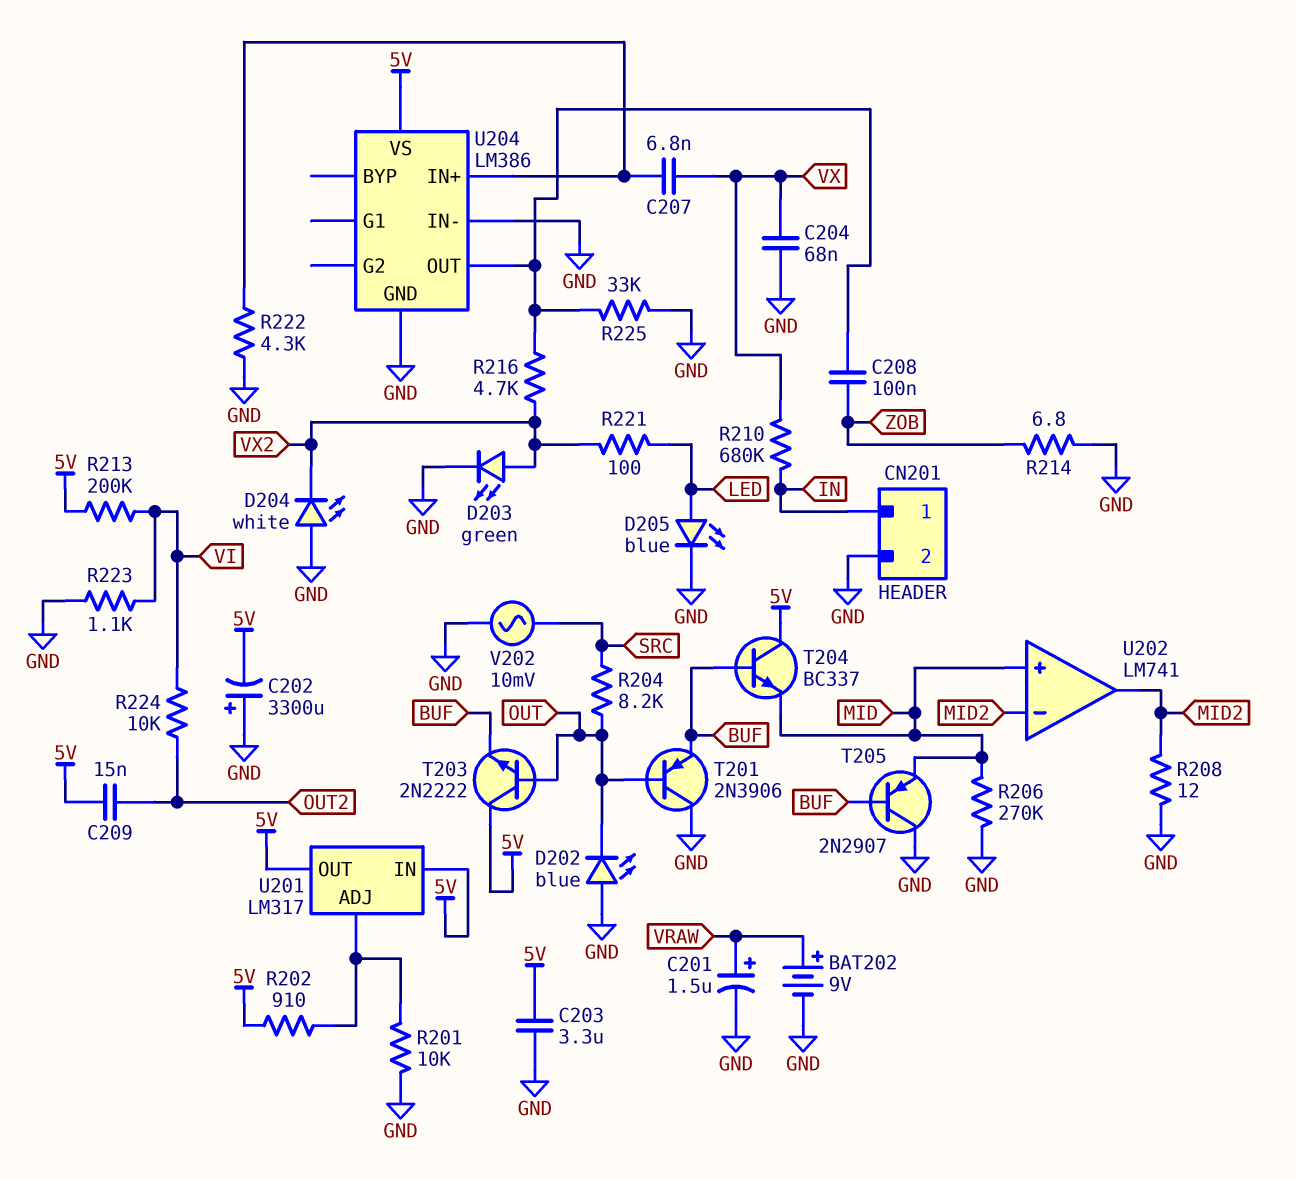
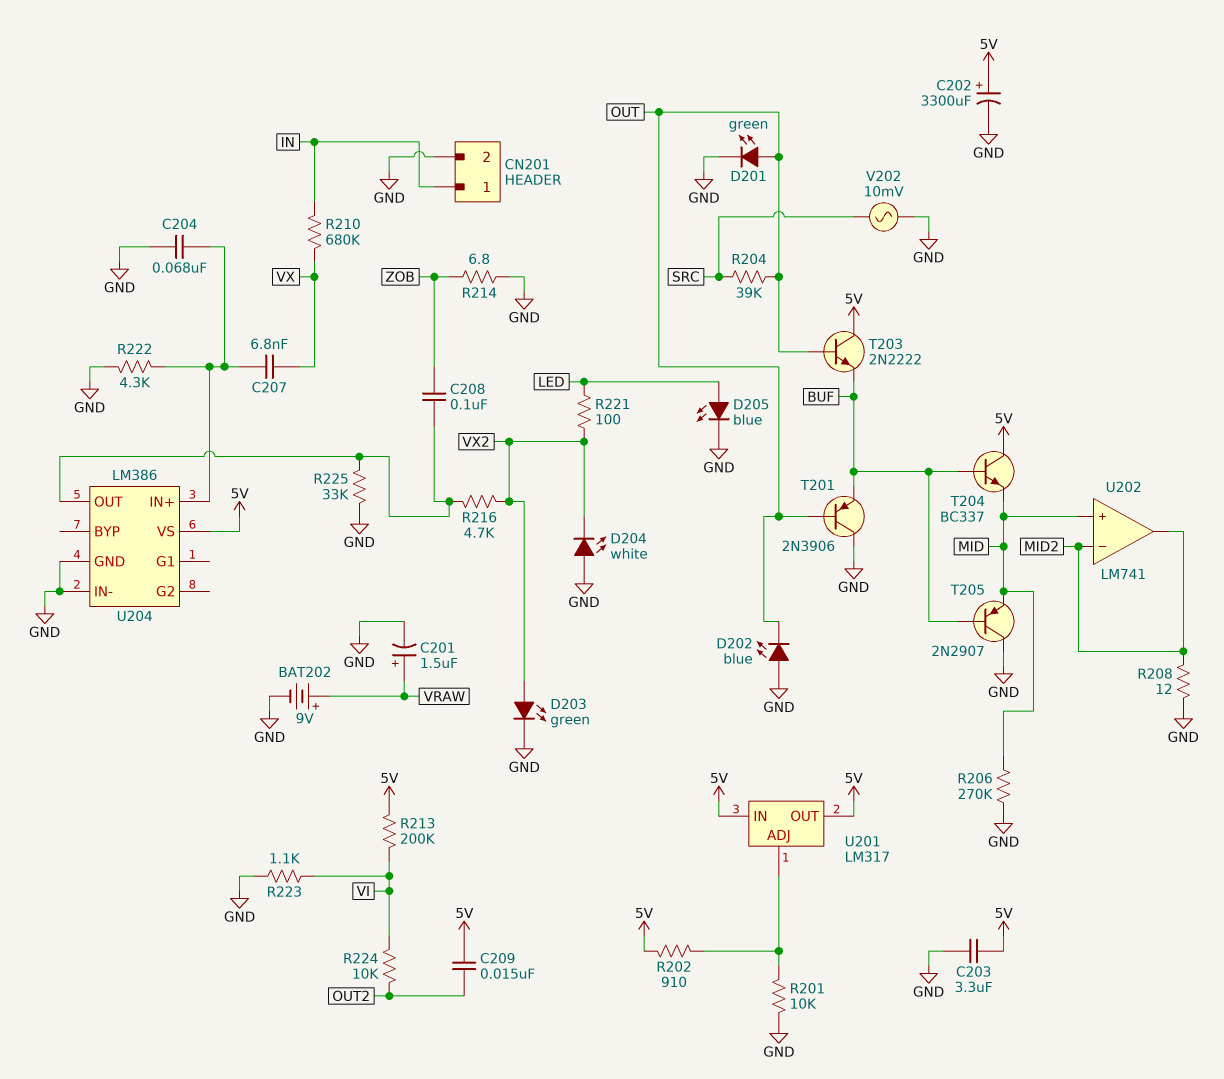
C202: 3300uF (plus GND, minus 5V) -> 3300uF (plus 5V, minus GND)
C204: 68nF (GND, VX) -> 68nF (GND, U204/IN+)
D201: none -> LED green (A OUT, K GND)
R204: 8.2k (OUT, SRC) -> 39k (OUT, SRC)

